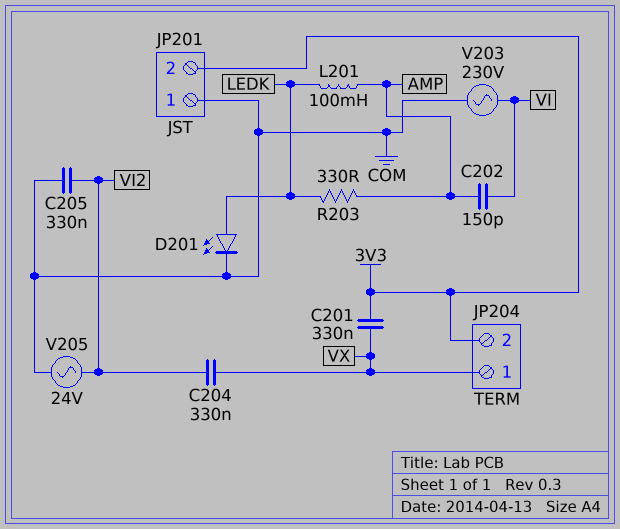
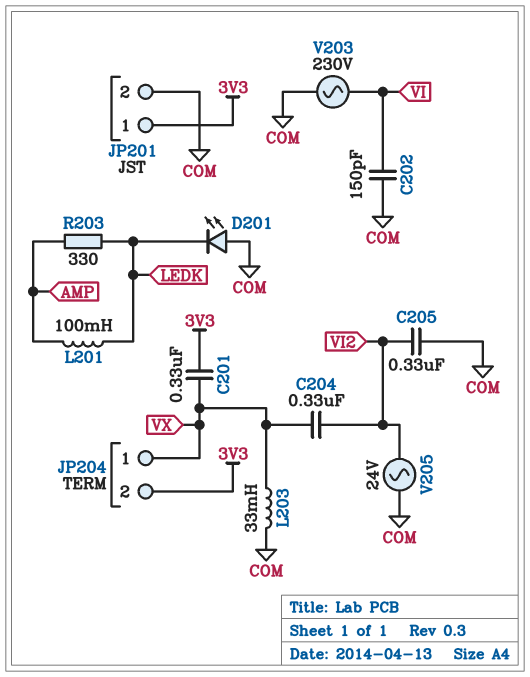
C202: 150pF (AMP, VI) -> 150pF (COM, VI)
D201: LED (A LEDK, K COM) -> LED (A COM, K LEDK)
JP201 pin 1: COM -> 3V3
JP201 pin 2: 3V3 -> COM
L203: none -> 33mH (COM, VX)

